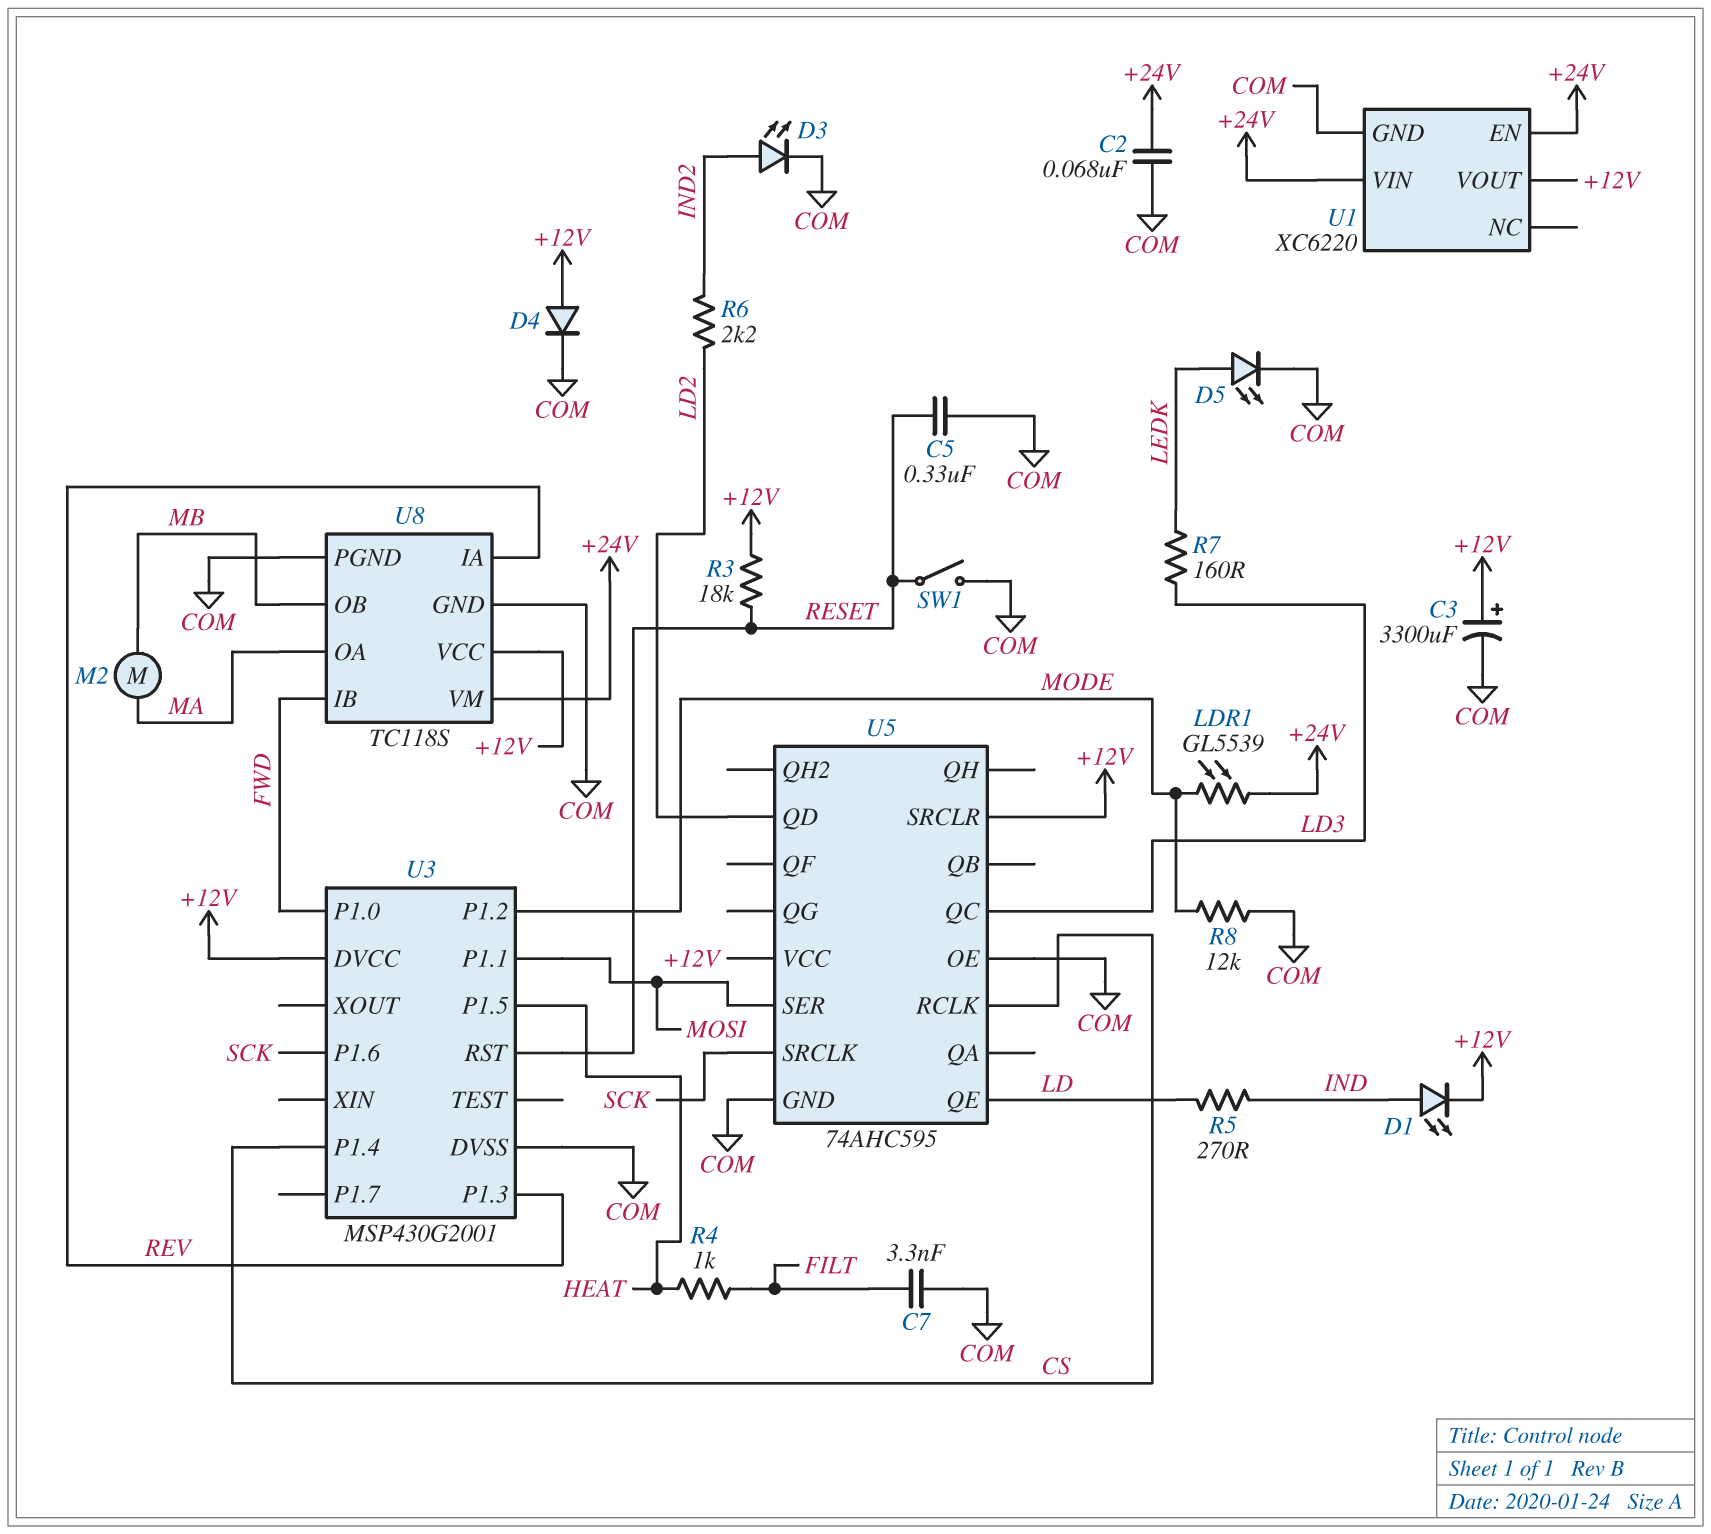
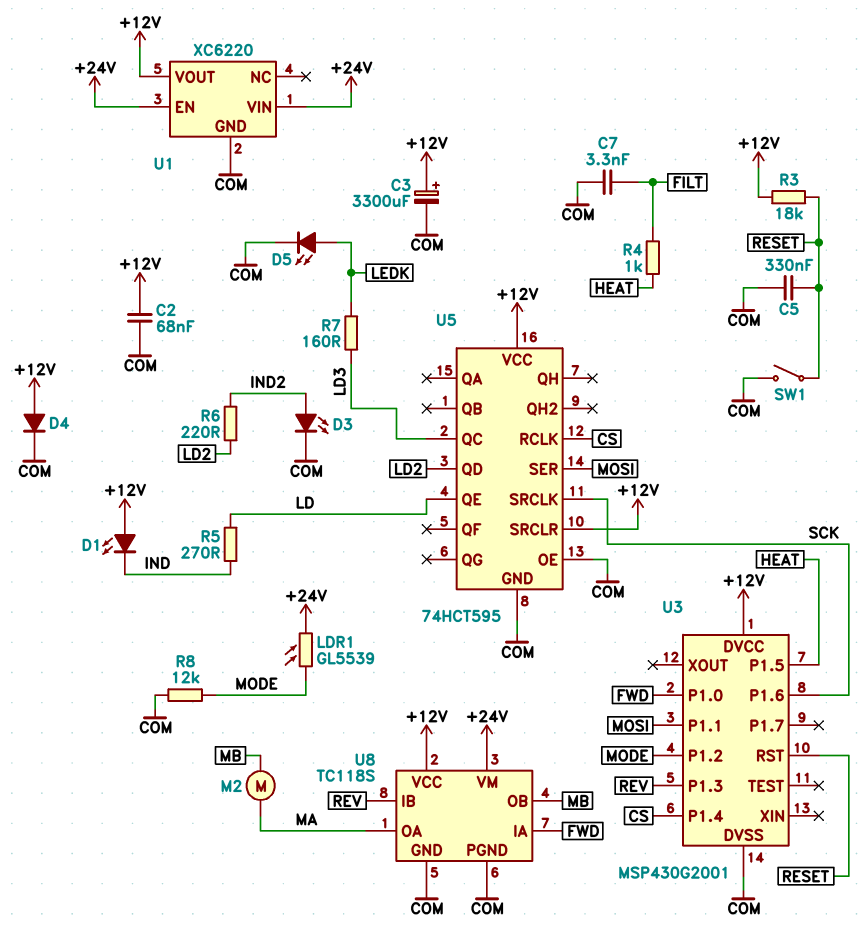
C2: 68nF (+24V, COM) -> 68nF (+12V, COM)
D1: LED (A IND, K +12V) -> LED (A +12V, K IND)
R6: 2.2k (IND2, LD2) -> 220 (IND2, LD2)
U5: 74AHC595 -> 74HCT595
U8 pin IA: REV -> FWD
U8 pin IB: FWD -> REV

